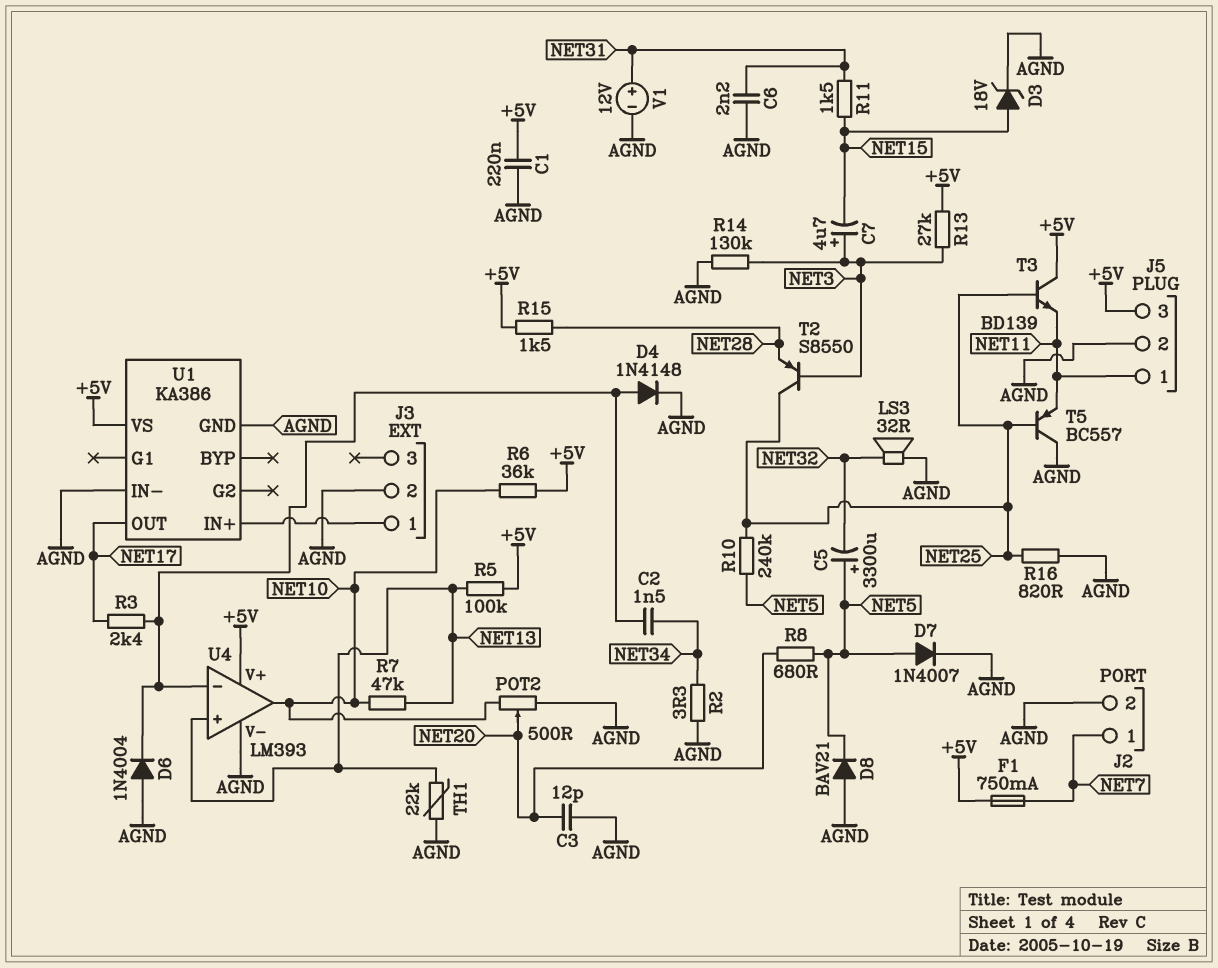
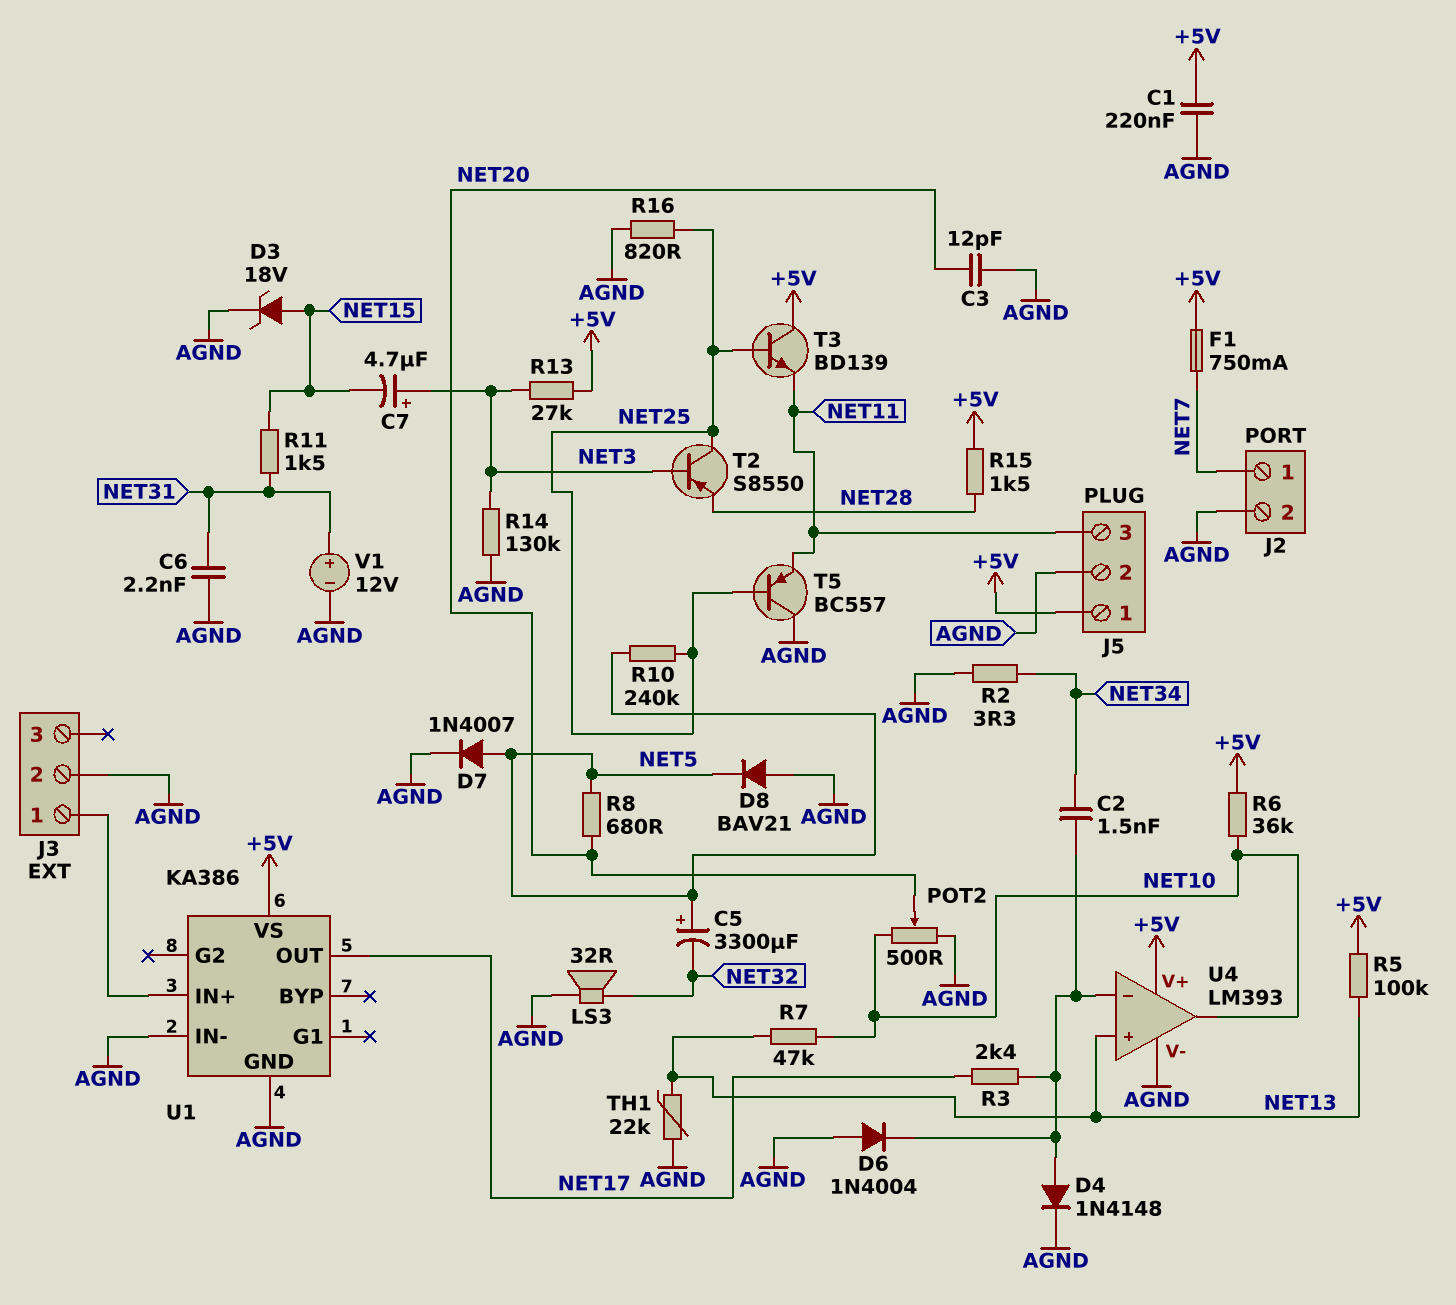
J5 pin 1: NET11 -> +5V
J5 pin 3: +5V -> NET11

